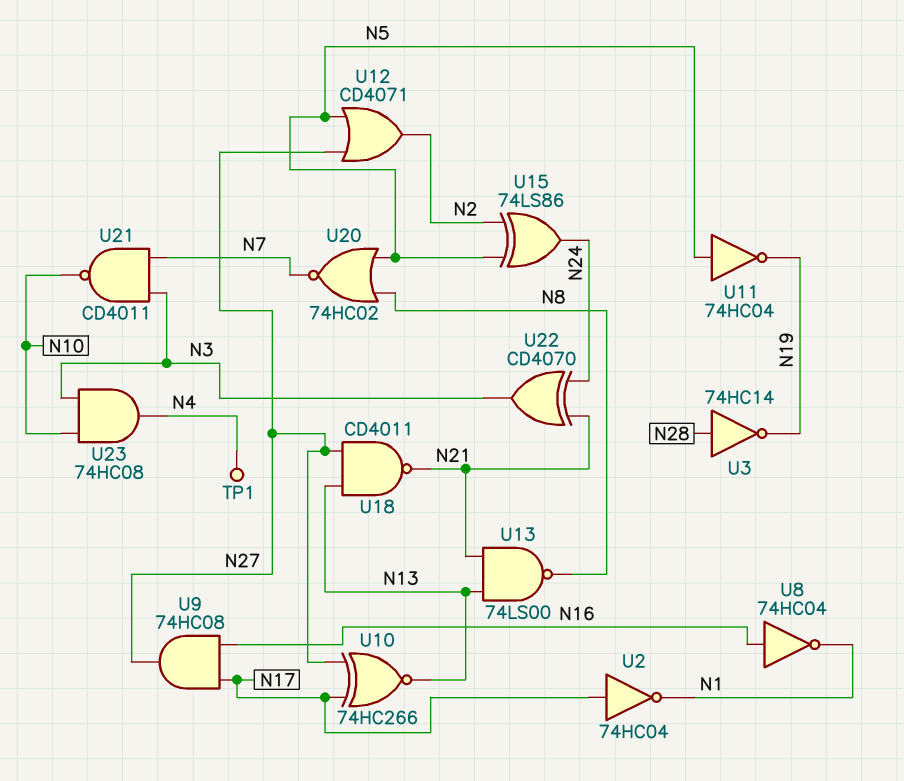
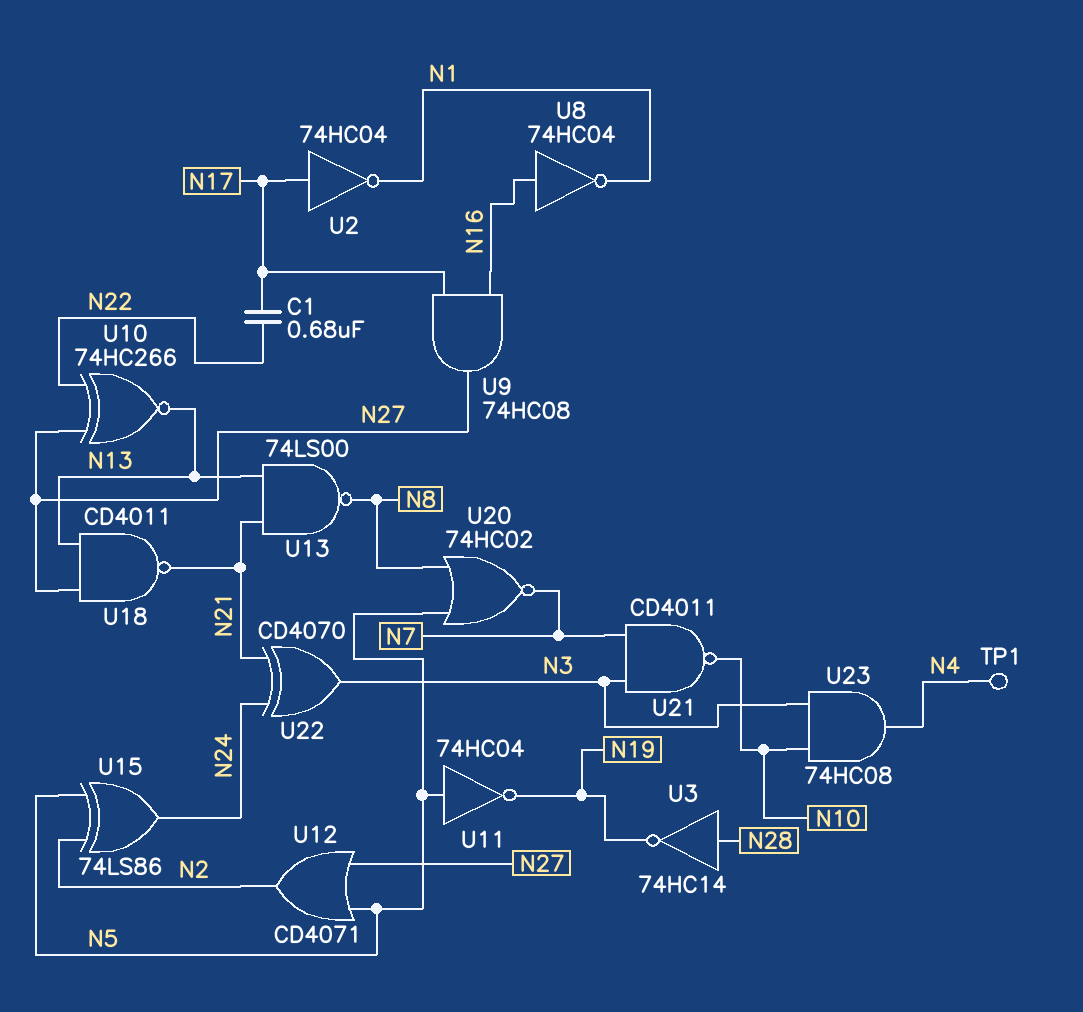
C1: none -> 680nF (N17, N22)
U10: XNOR 74HC266 (in N17, in N27, out N13) -> XNOR 74HC266 (in N22, in N27, out N13)

